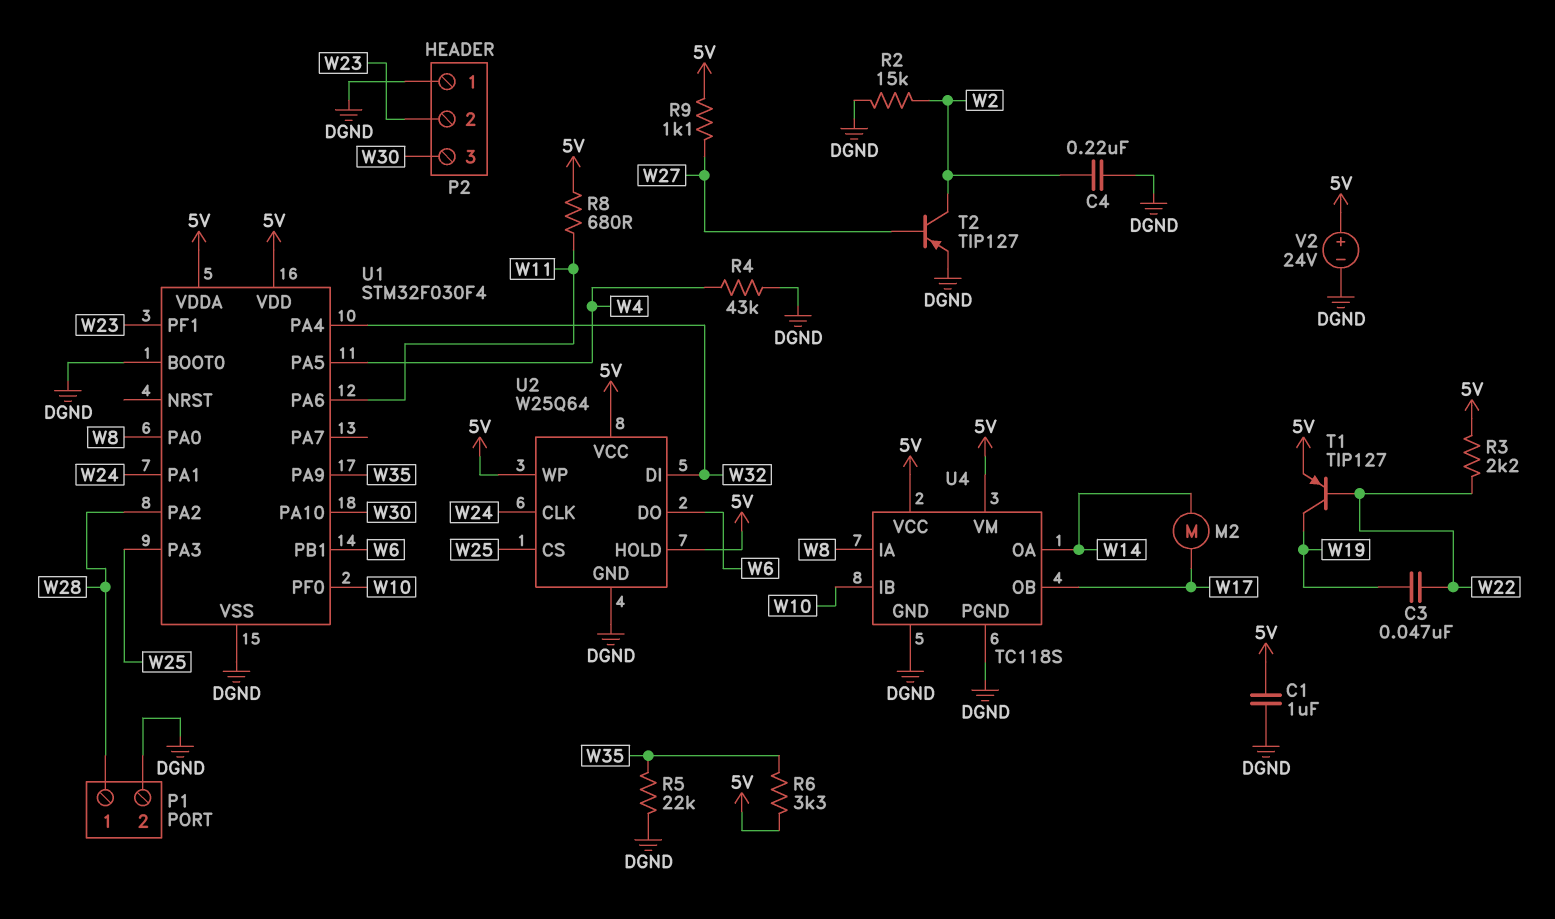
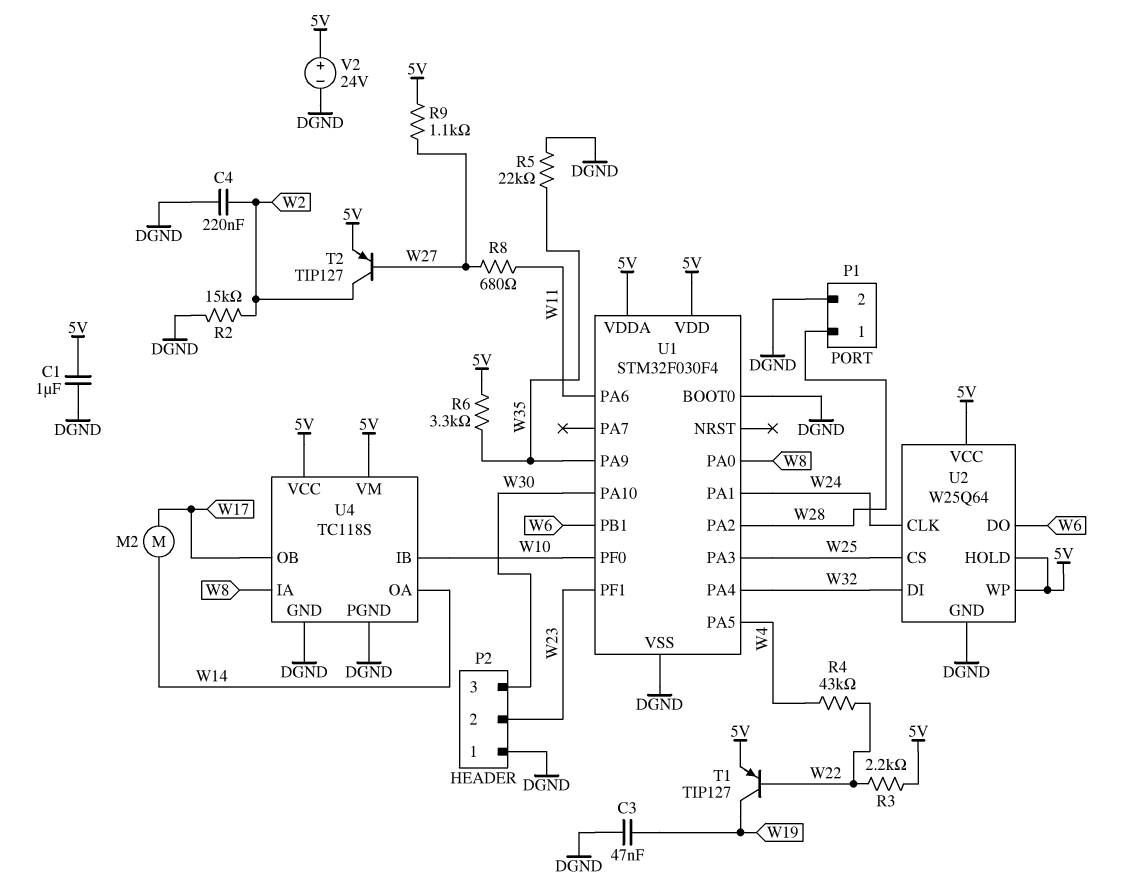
C3: 47nF (W19, W22) -> 47nF (DGND, W19)
R4: 43k (DGND, W4) -> 43k (W4, W22)
R8: 680 (5V, W11) -> 680 (W11, W27)
T2: PNP TIP127 (B W27, C W2, E DGND) -> PNP TIP127 (B W27, C W2, E 5V)

